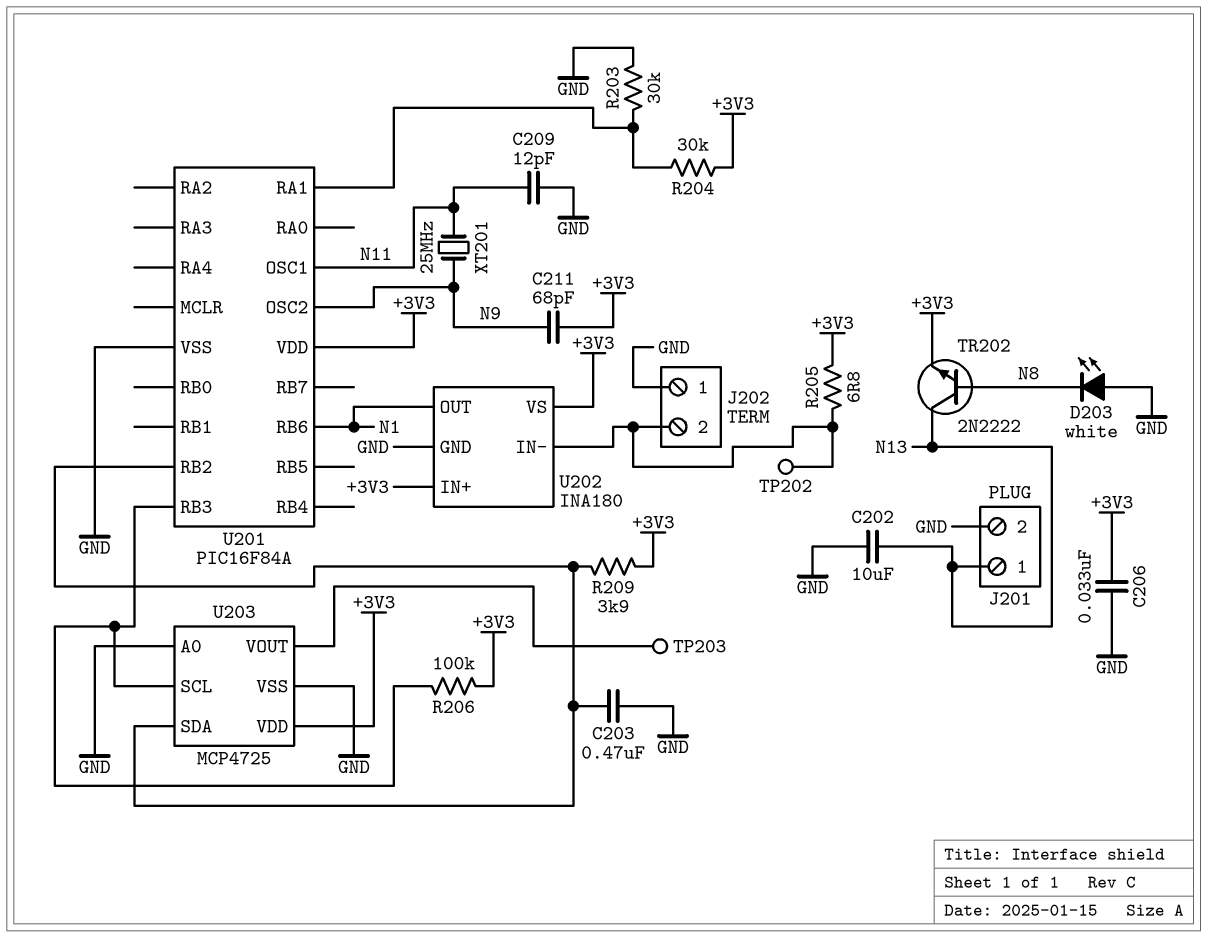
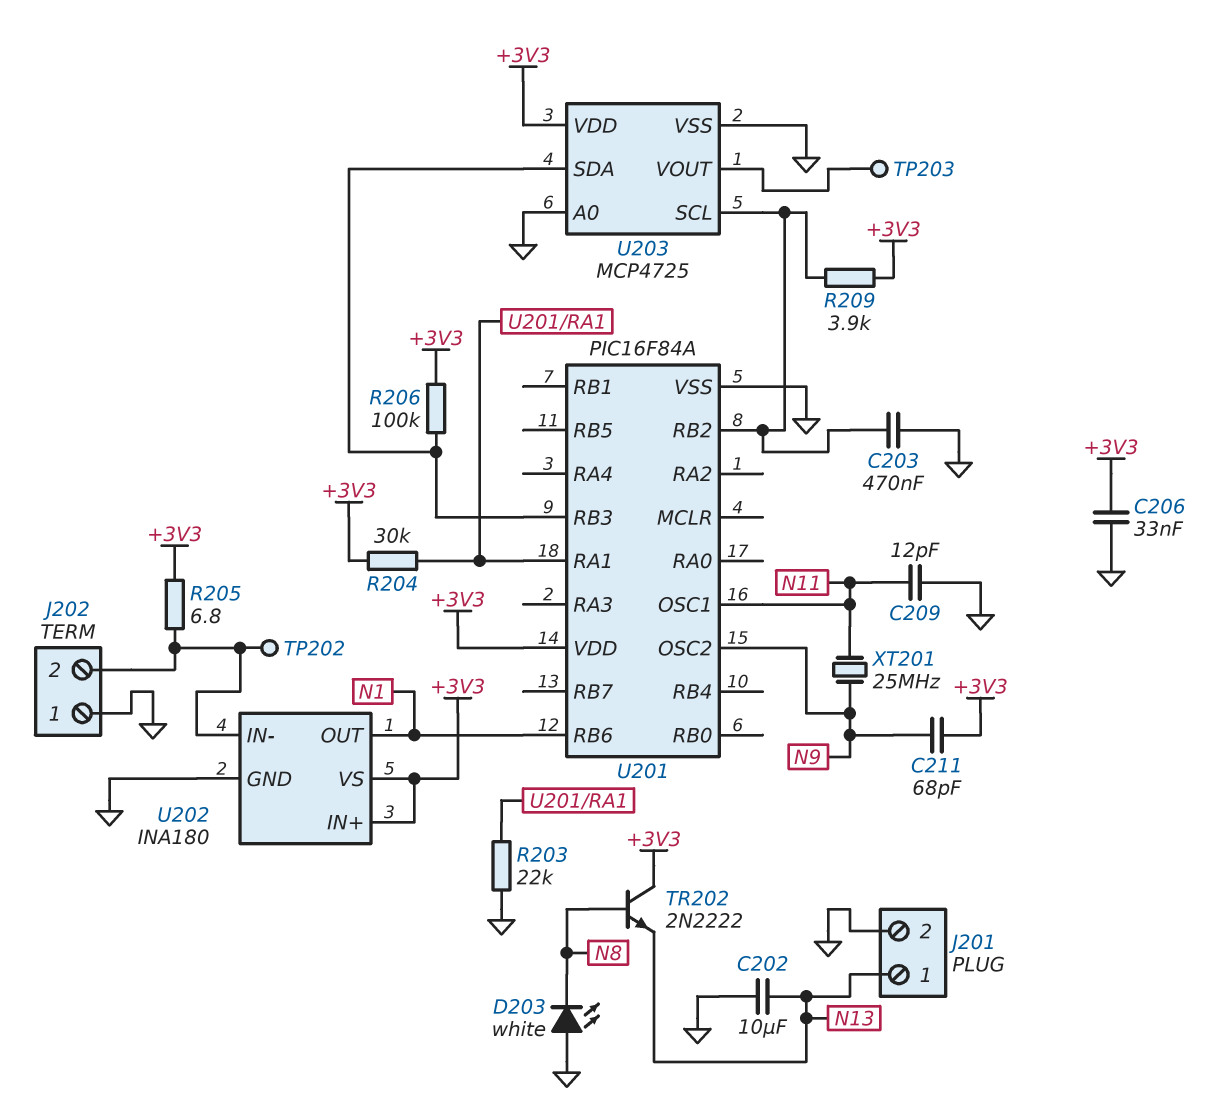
R203: 30k (GND, U201/RA1) -> 22k (GND, U201/RA1)
TR202: NPN 2N2222 (B N8, C N13, E +3V3) -> NPN 2N2222 (B N8, C +3V3, E N13)
U203 pin SCL: U201/RB3 -> U201/RB2
U203 pin SDA: U201/RB2 -> U201/RB3

